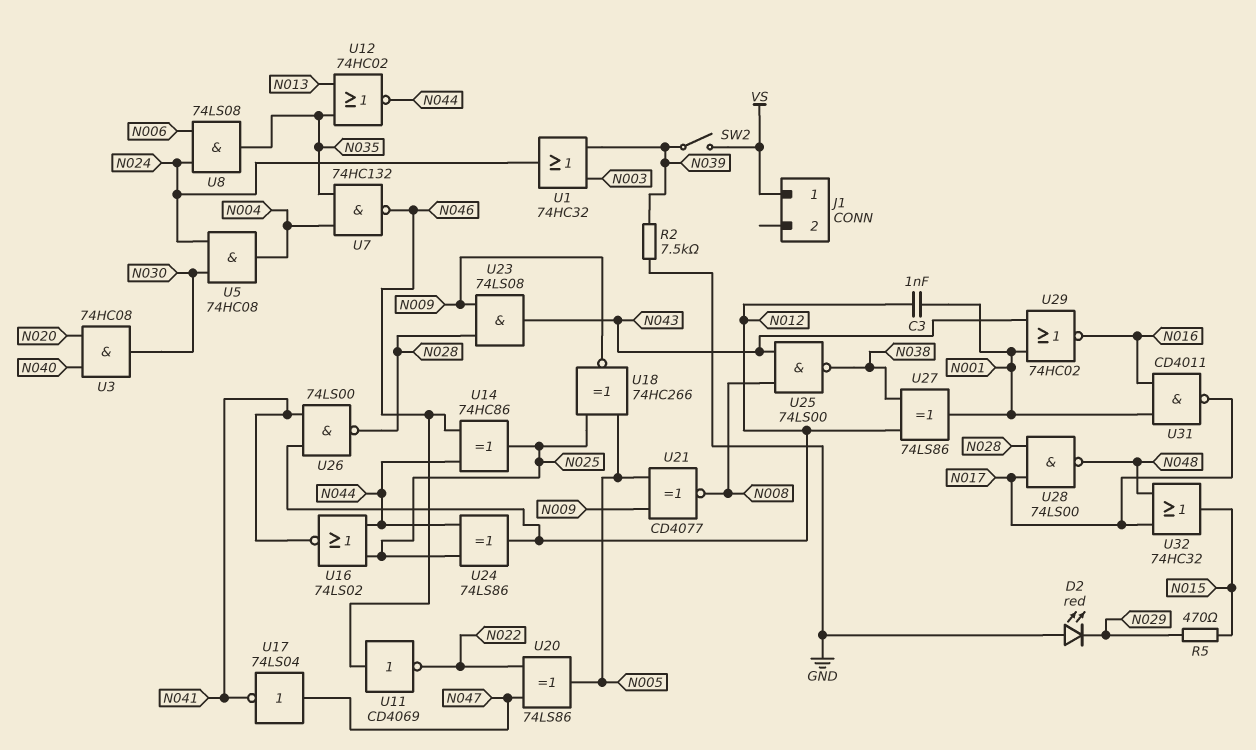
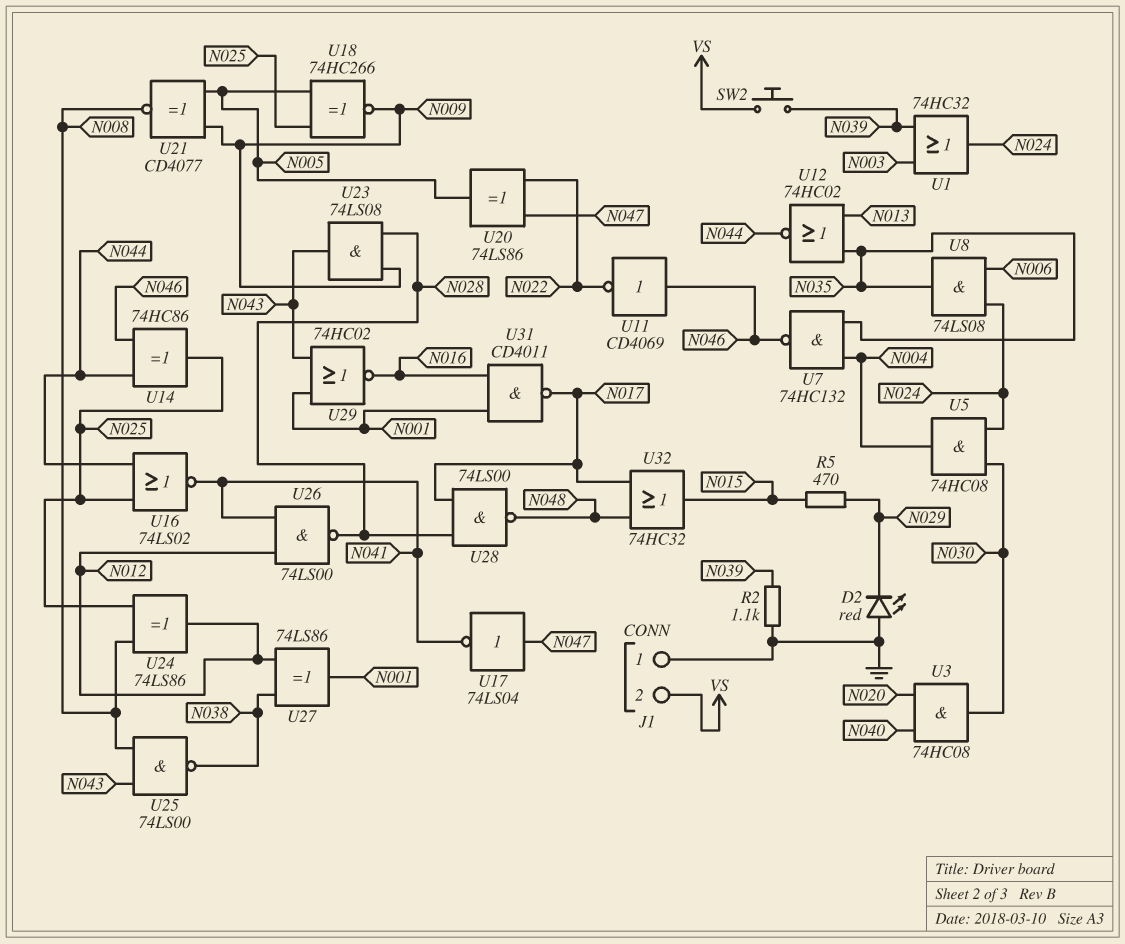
C3: 1nF (N001, N012) -> none
J1 pin 1: VS -> GND
J1 pin 2: none -> VS
R2: 7.5k (GND, N039) -> 1.1k (GND, N039)
SW2: switch (N039, VS) -> button (N039, VS)
U24: XOR 74LS86 (in N025, in N044, out N012) -> XOR 74LS86 (in N008, in N025, out N012)

